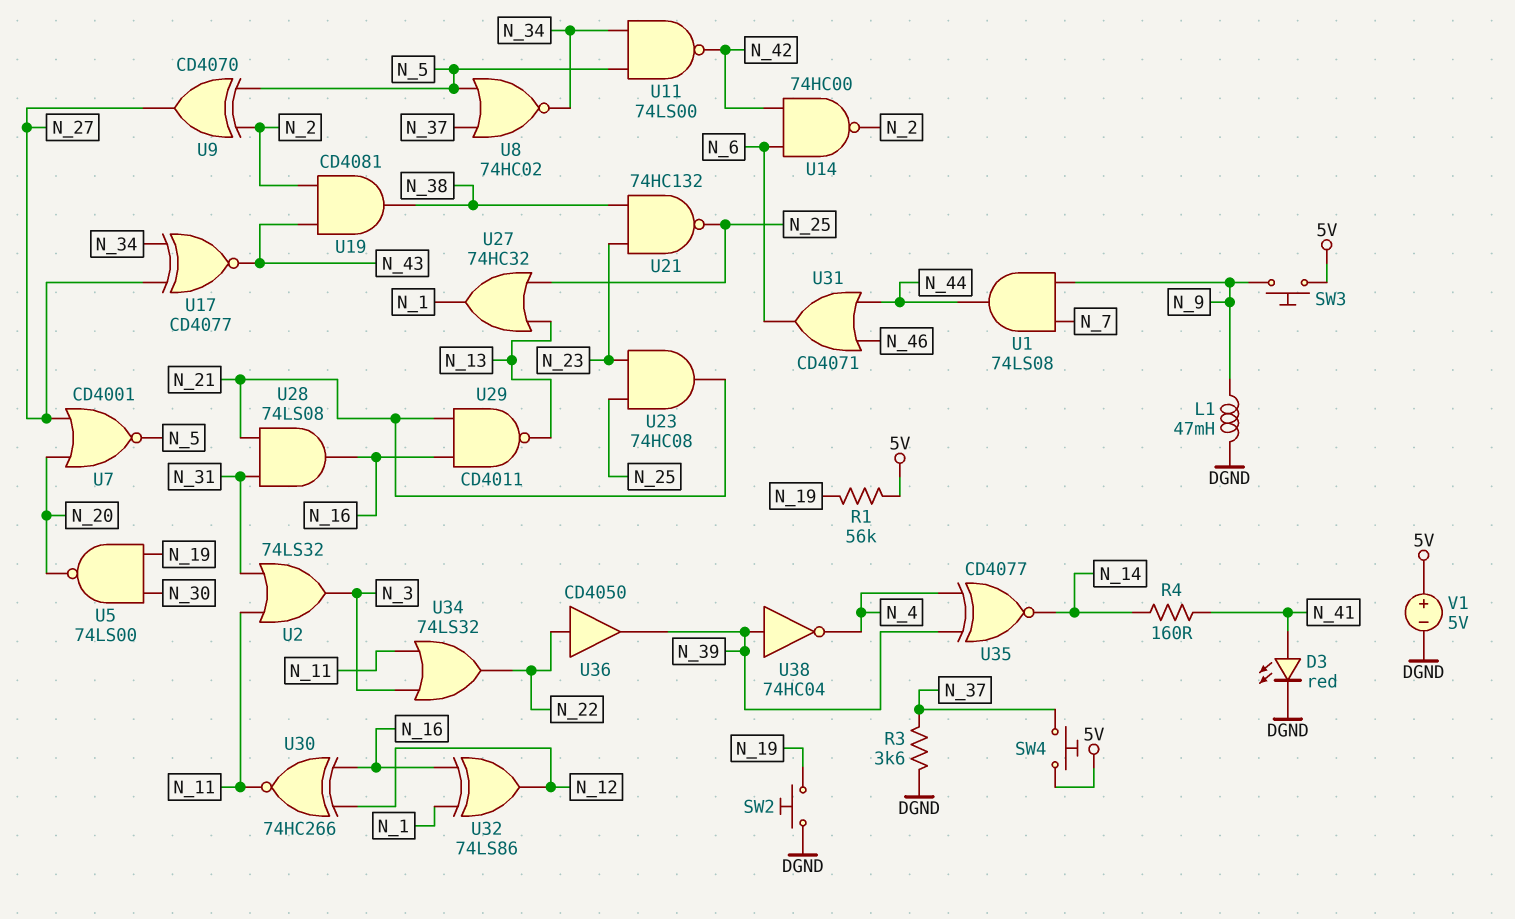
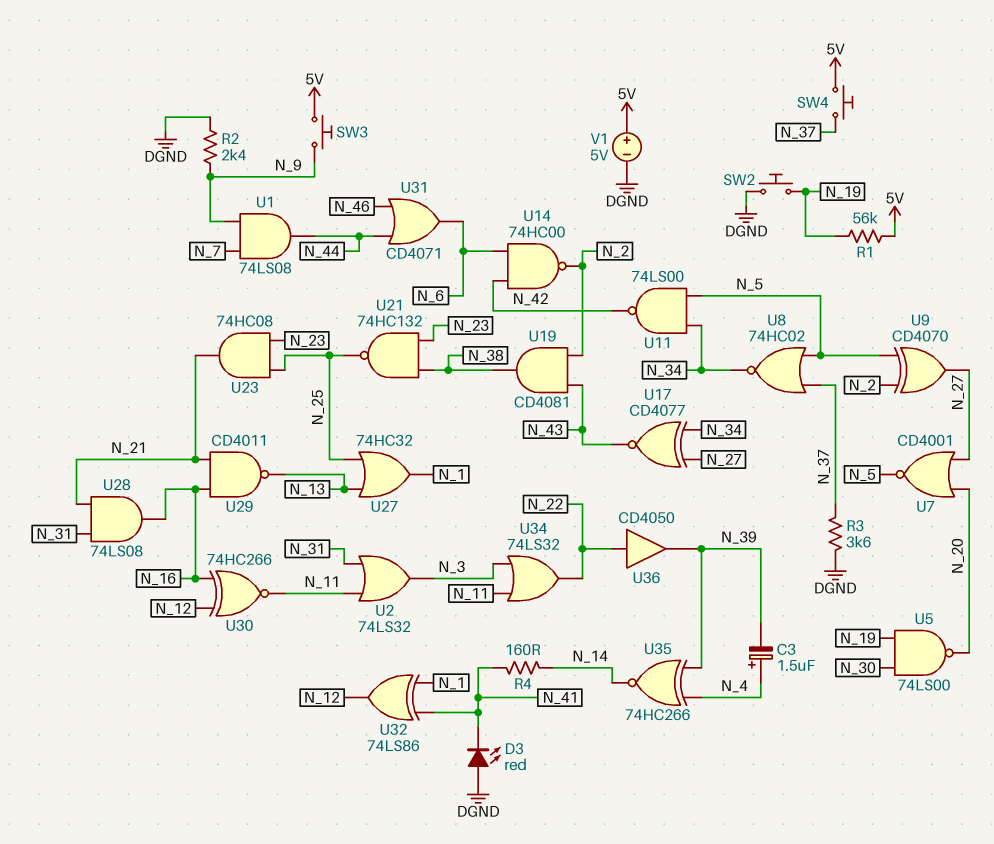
C3: none -> 1.5uF (plus N_4, minus N_39)
D3: LED red (A N_41, K DGND) -> LED red (A DGND, K N_41)
L1: 47mH (DGND, N_9) -> none
R2: none -> 2.4k (DGND, N_9)
U32: XOR 74LS86 (in N_1, in N_16, out N_12) -> XOR 74LS86 (in N_1, in N_41, out N_12)
U35: XNOR CD4077 (in N_4, in N_39, out N_14) -> XNOR 74HC266 (in N_4, in N_39, out N_14)
U38: NOT 74HC04 (in N_39, out N_4) -> none

